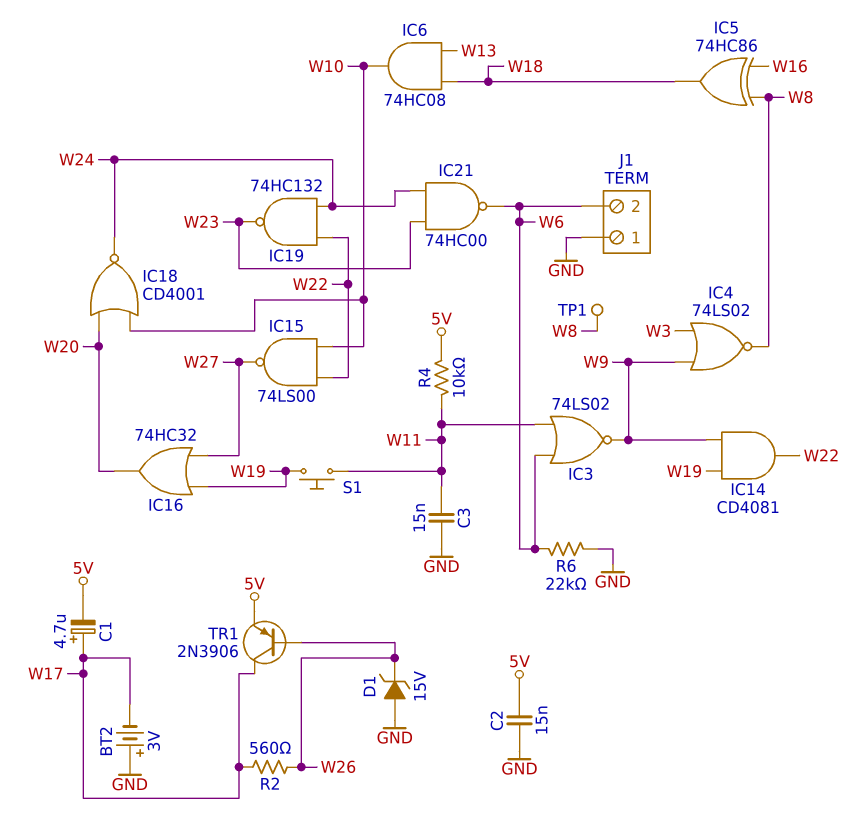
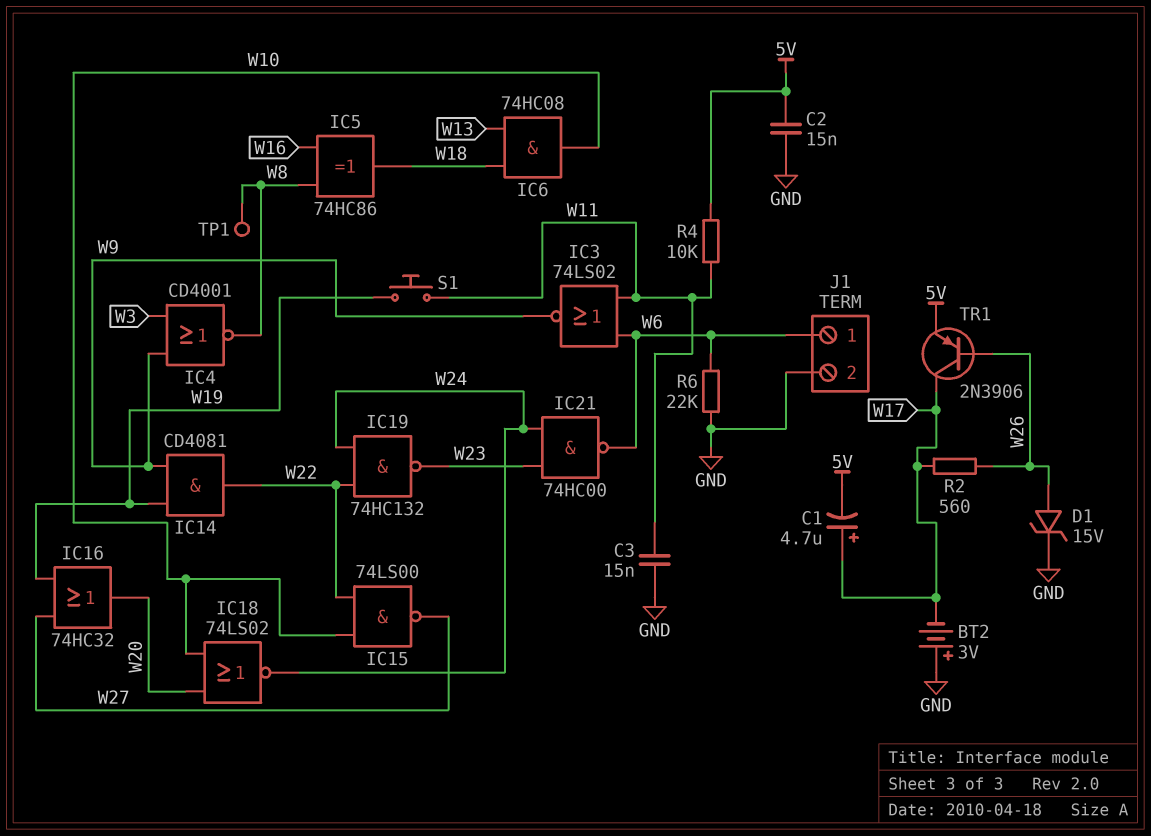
D1: zener 15V (A GND, K W26) -> zener 15V (A W26, K GND)
IC4: NOR 74LS02 (in W3, in W9, out W8) -> NOR CD4001 (in W3, in W9, out W8)
IC18: NOR CD4001 (in W10, in W20, out W24) -> NOR 74LS02 (in W10, in W20, out W24)
J1 pin 1: GND -> W6
J1 pin 2: W6 -> GND

